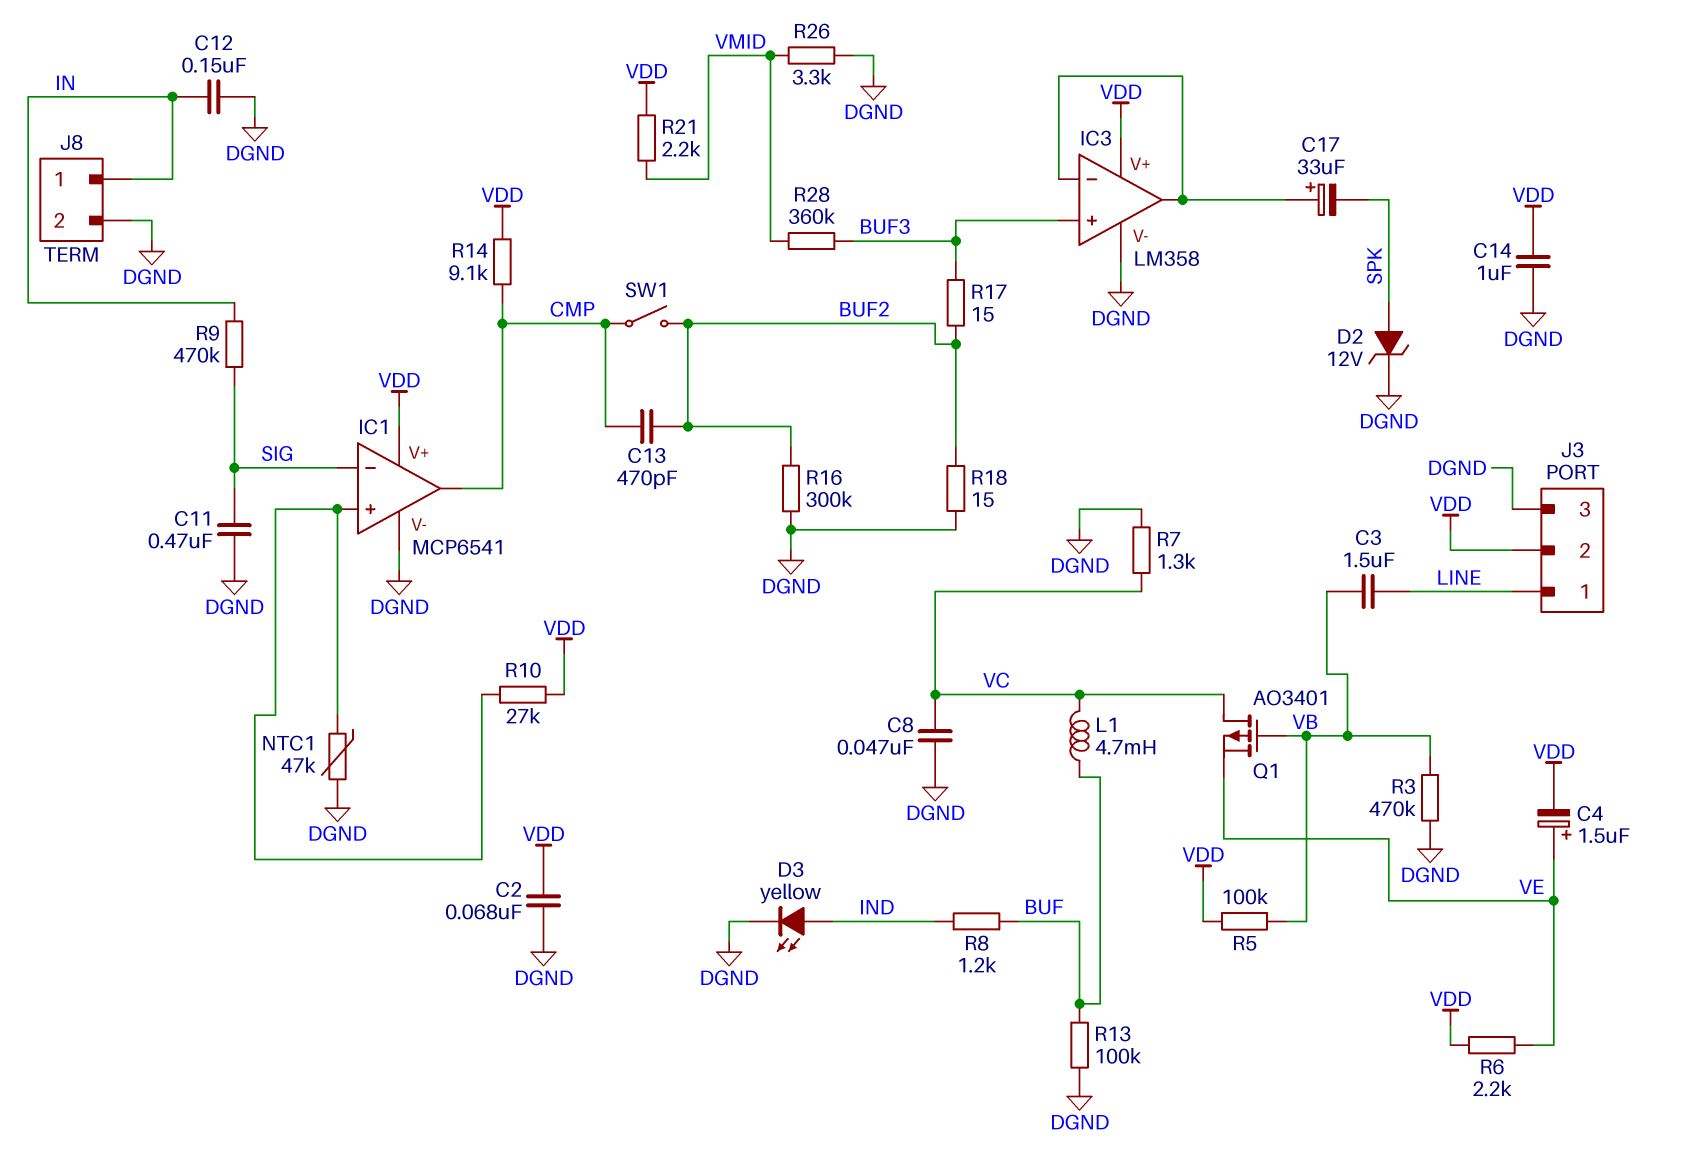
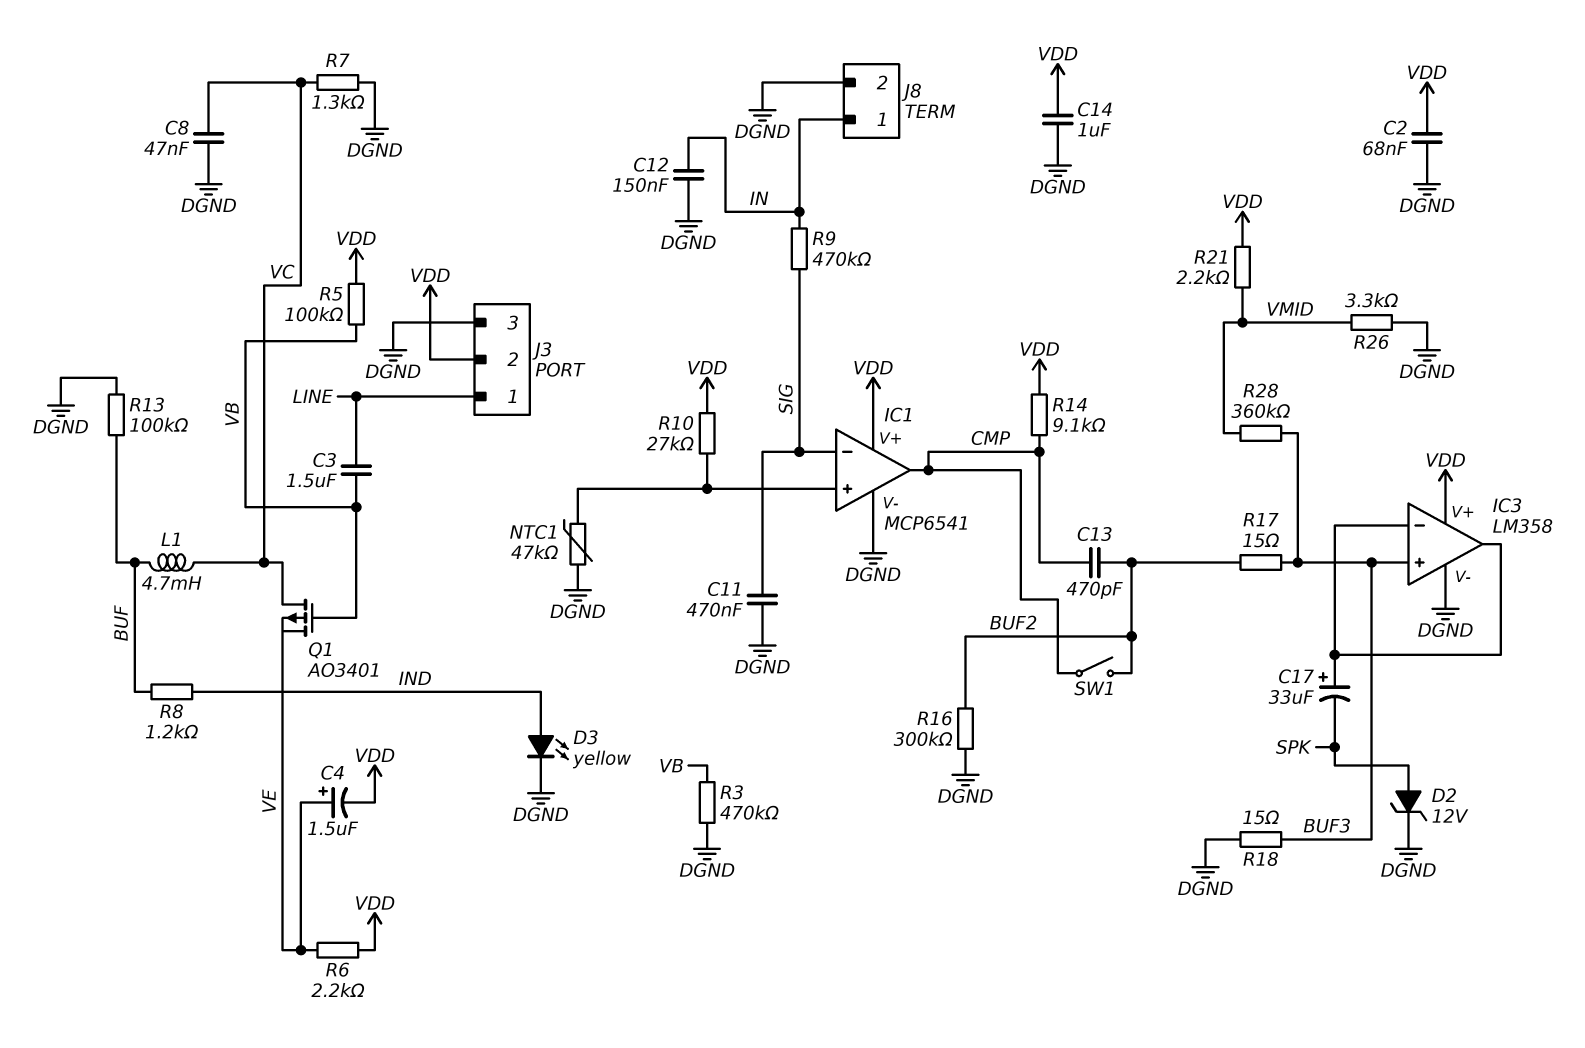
R18: 15 (BUF2, DGND) -> 15 (BUF3, DGND)

